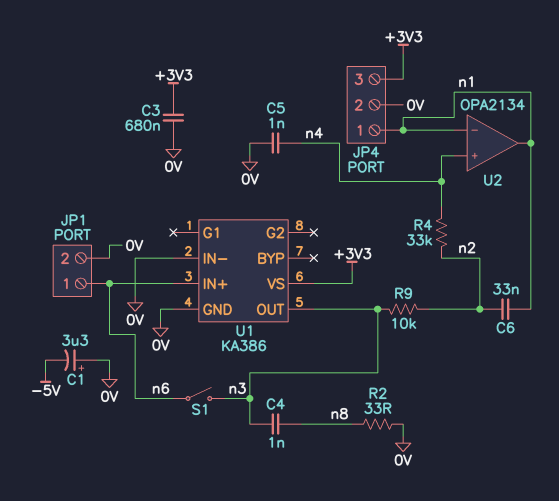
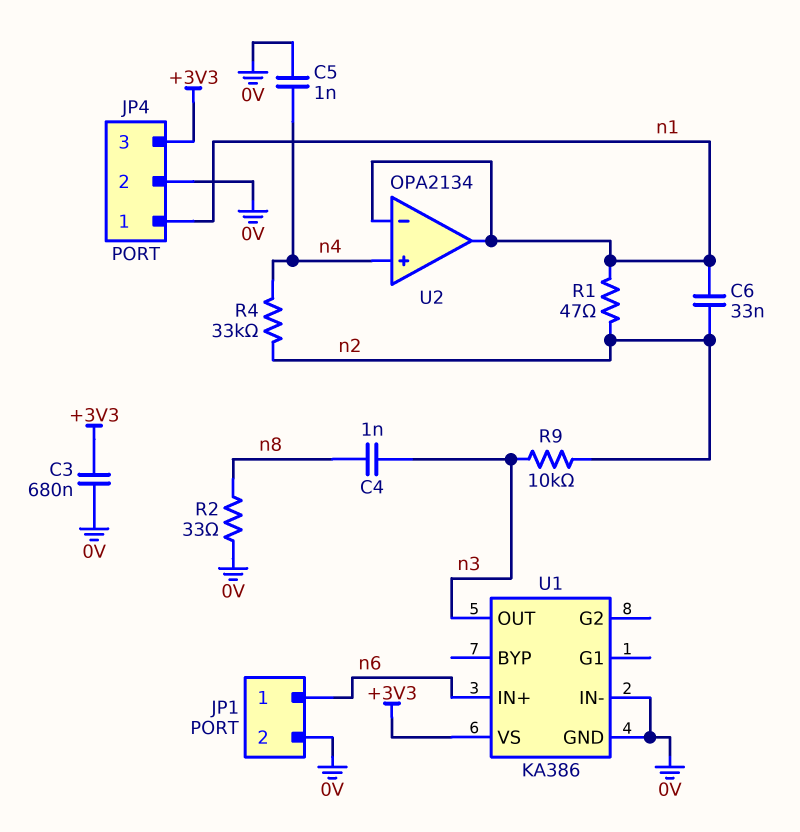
C1: 3.3uF (plus 0V, minus -5V) -> none
R1: none -> 47 (n1, n2)
S1: switch (n3, n6) -> none

